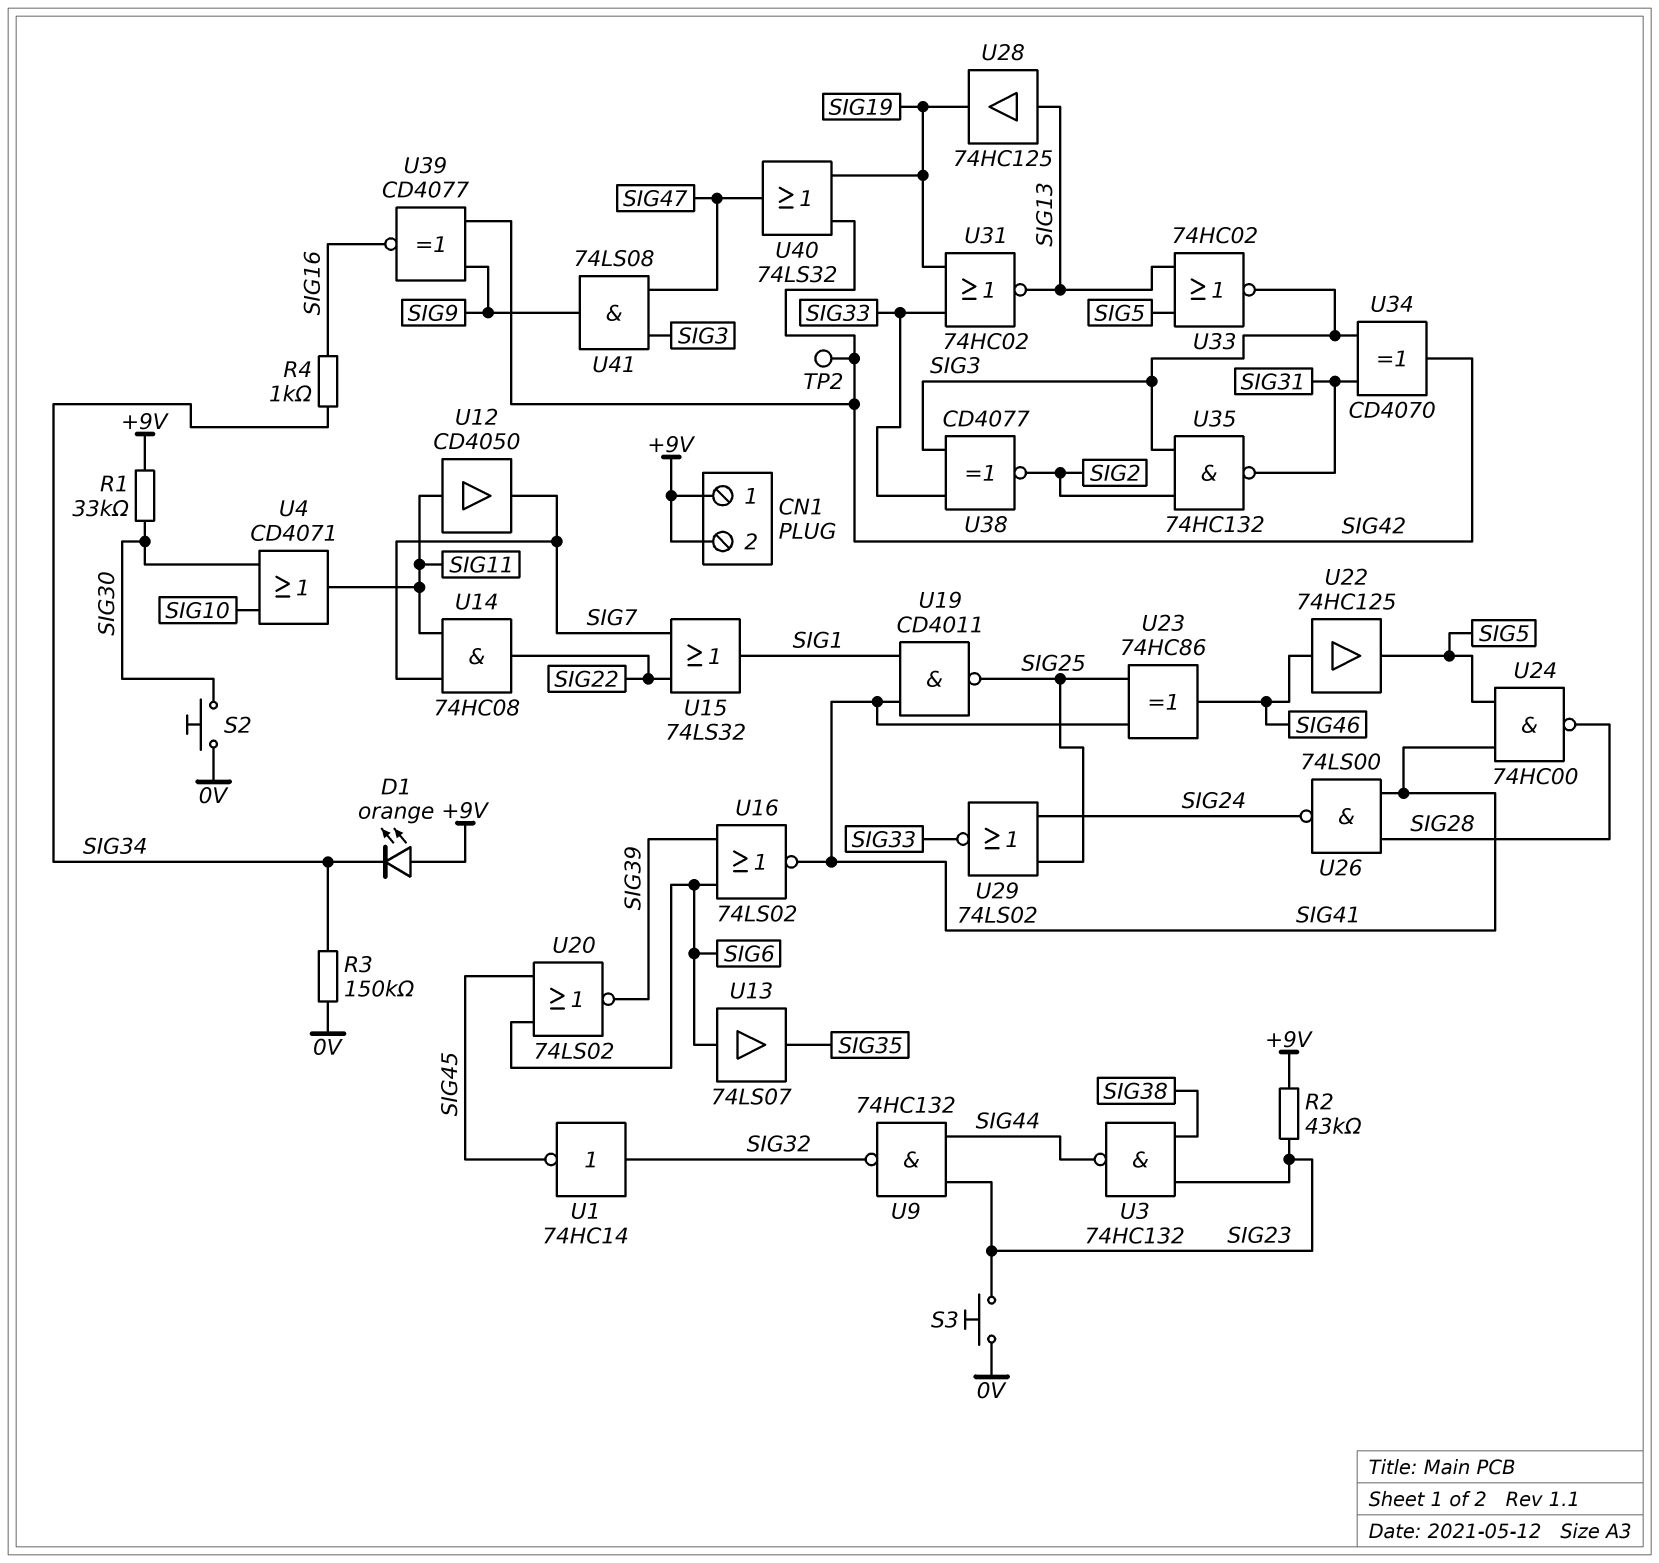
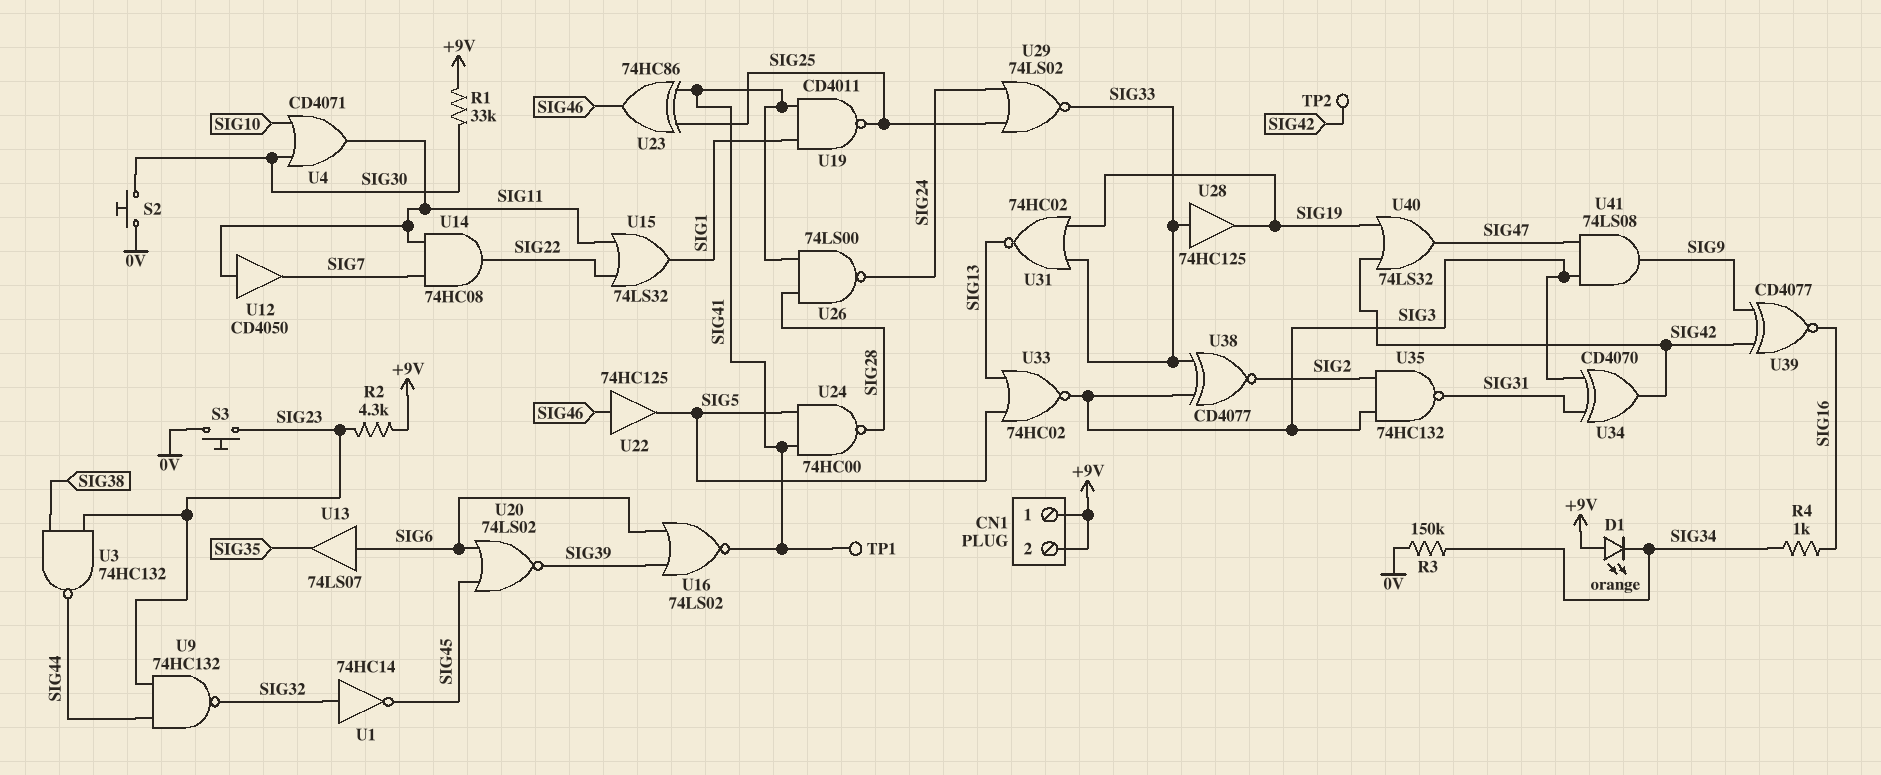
R2: 43k (+9V, SIG23) -> 4.3k (+9V, SIG23)
TP1: none -> test point (SIG41)
U15: OR 74LS32 (in SIG7, in SIG22, out SIG1) -> OR 74LS32 (in SIG11, in SIG22, out SIG1)
U28: buffer 74HC125 (in SIG13, out SIG19) -> buffer 74HC125 (in SIG33, out SIG19)

